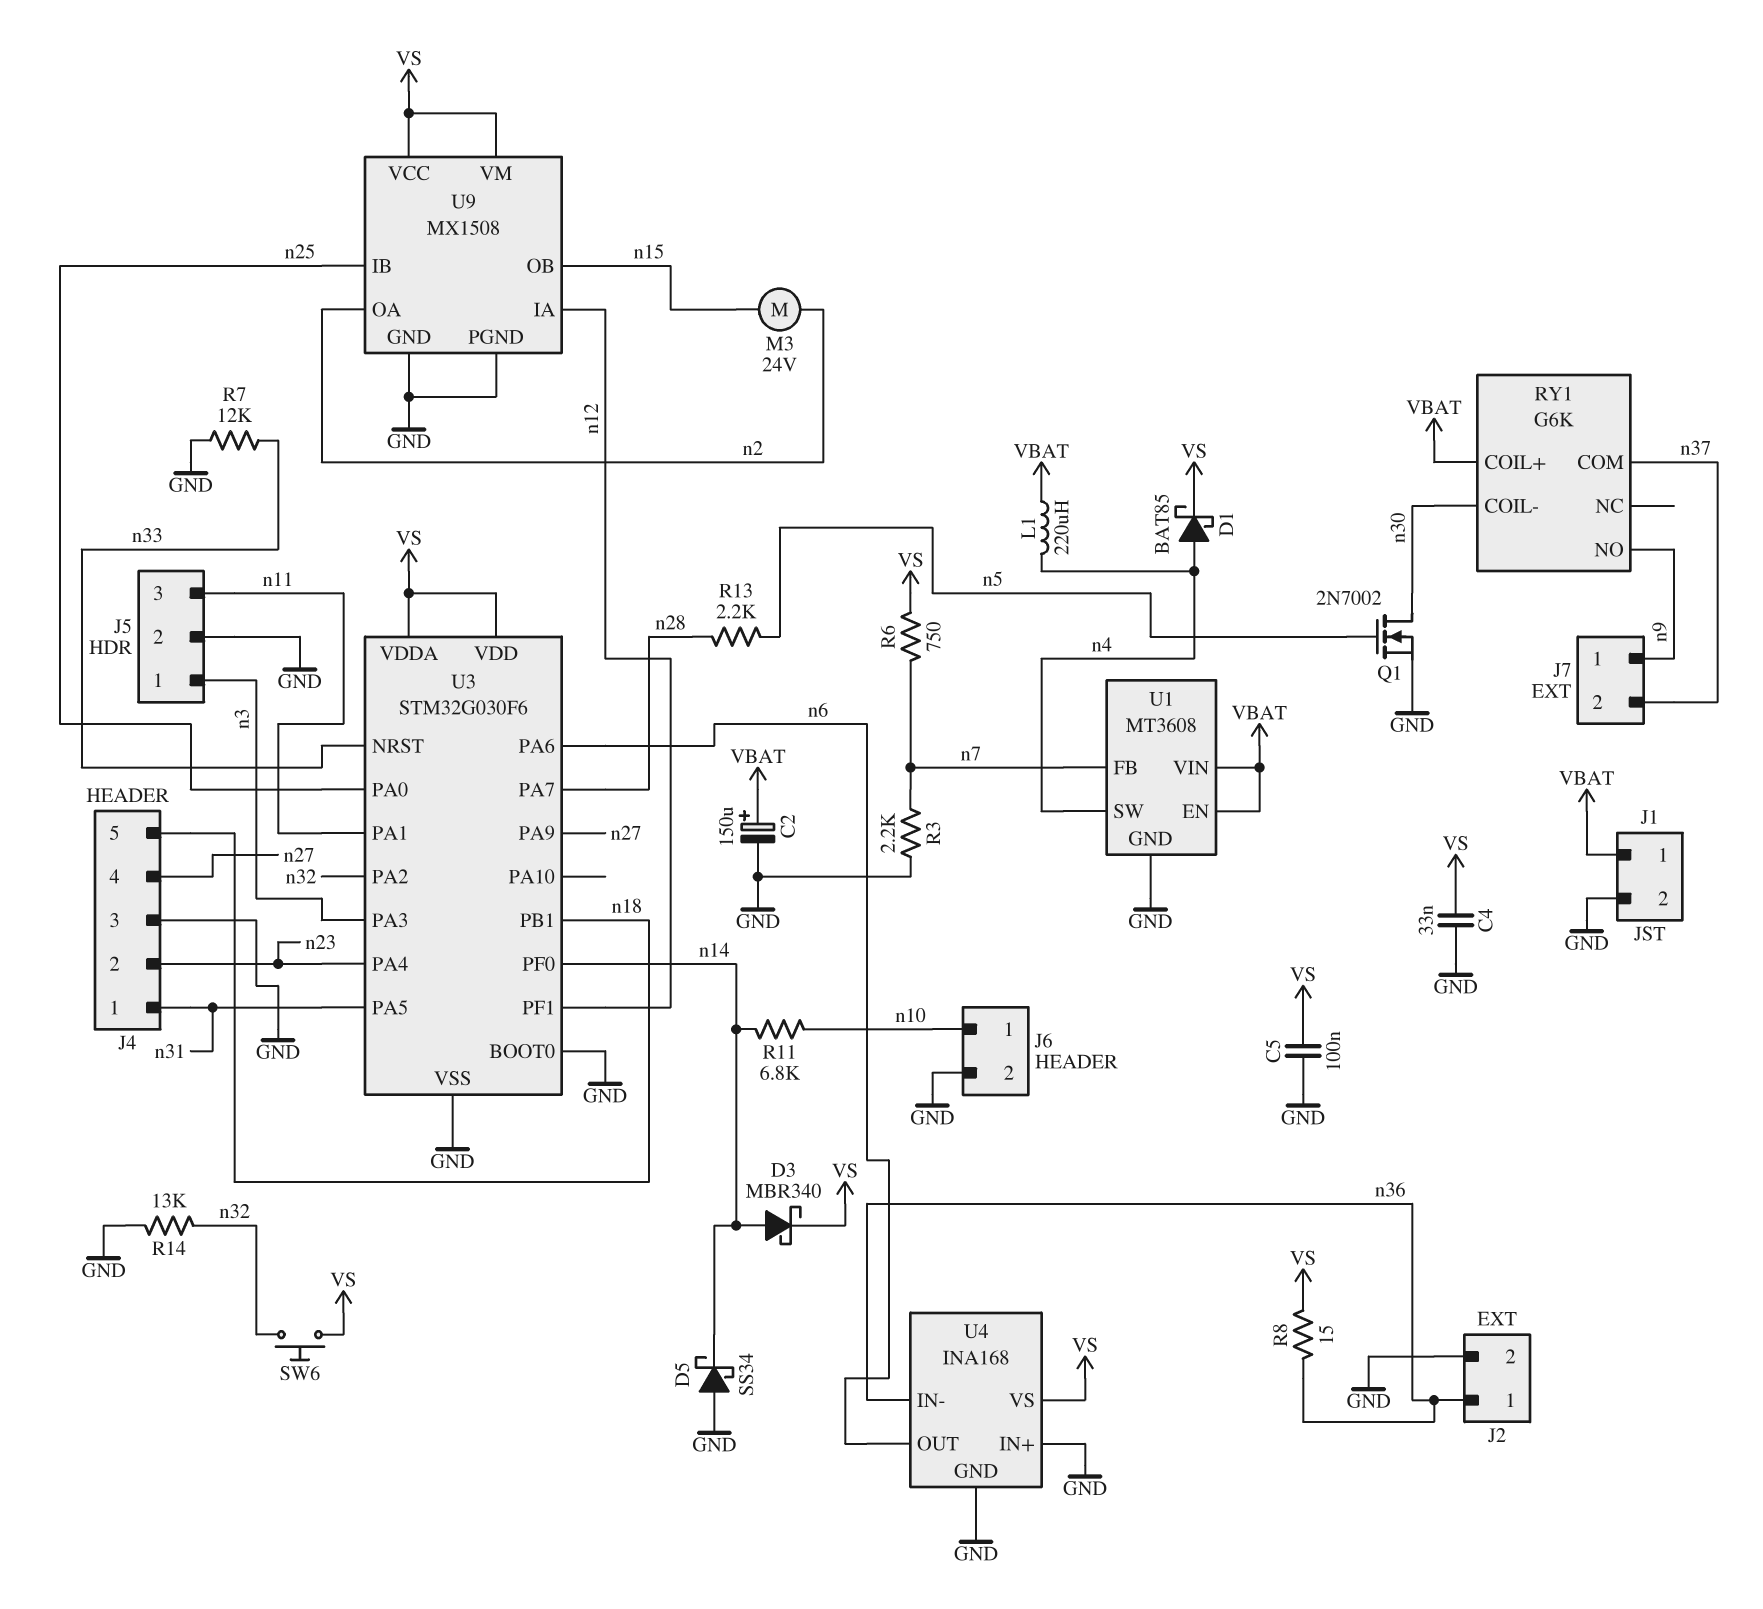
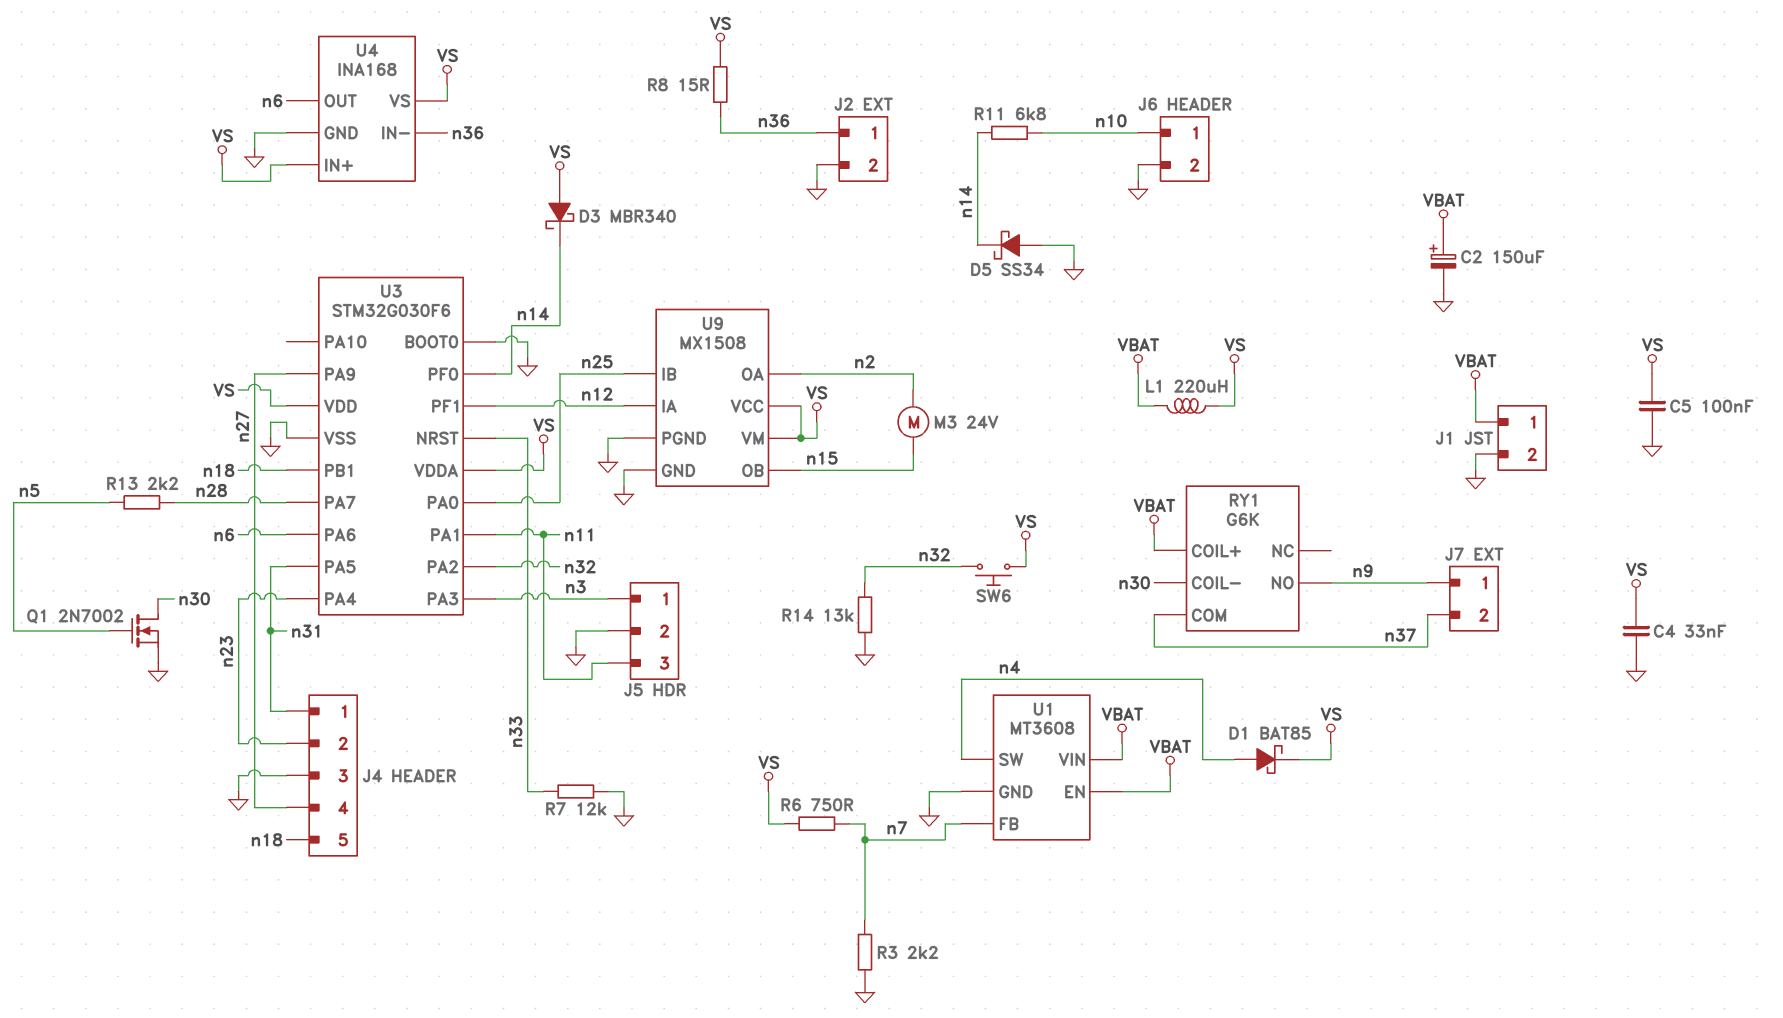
D3: schottky MBR340 (A n14, K VS) -> schottky MBR340 (A VS, K n14)
L1: 220uH (VBAT, n4) -> 220uH (VBAT, VS)
U4 pin IN+: GND -> VS

